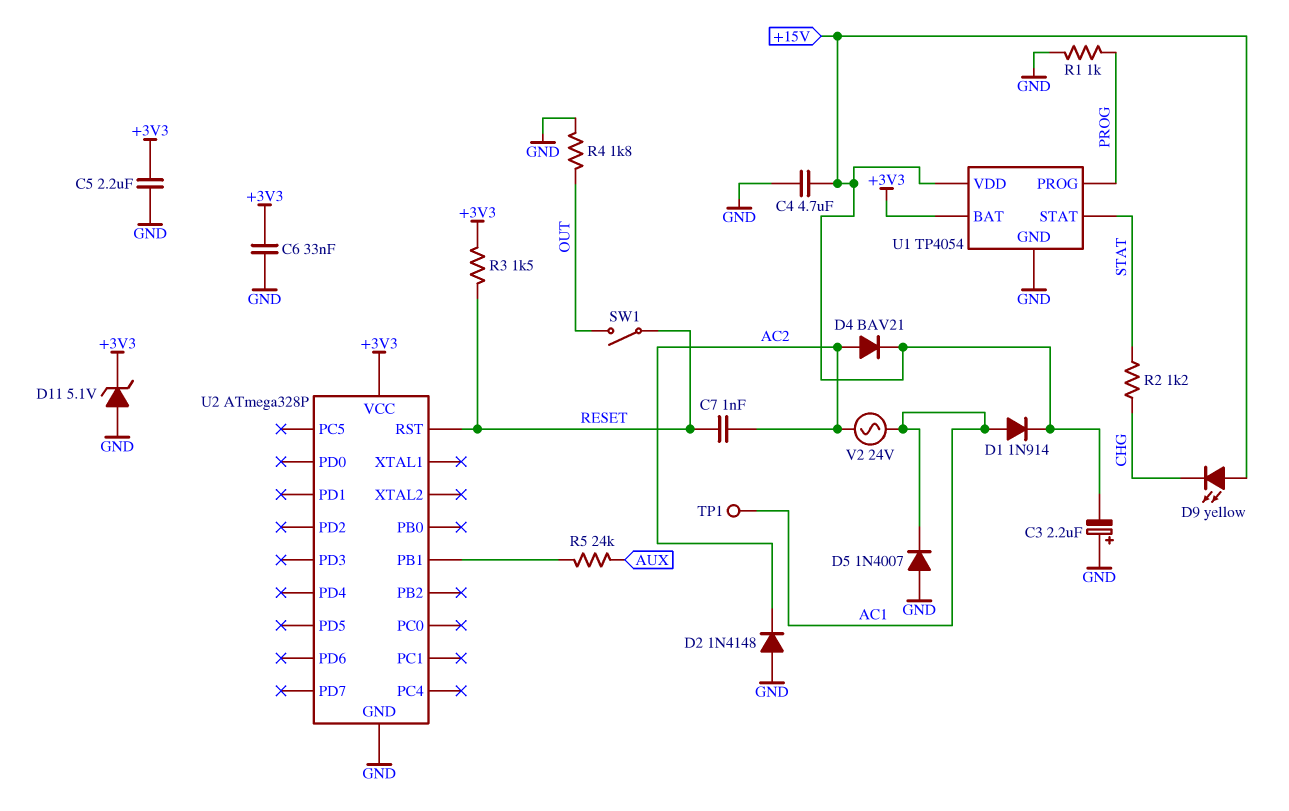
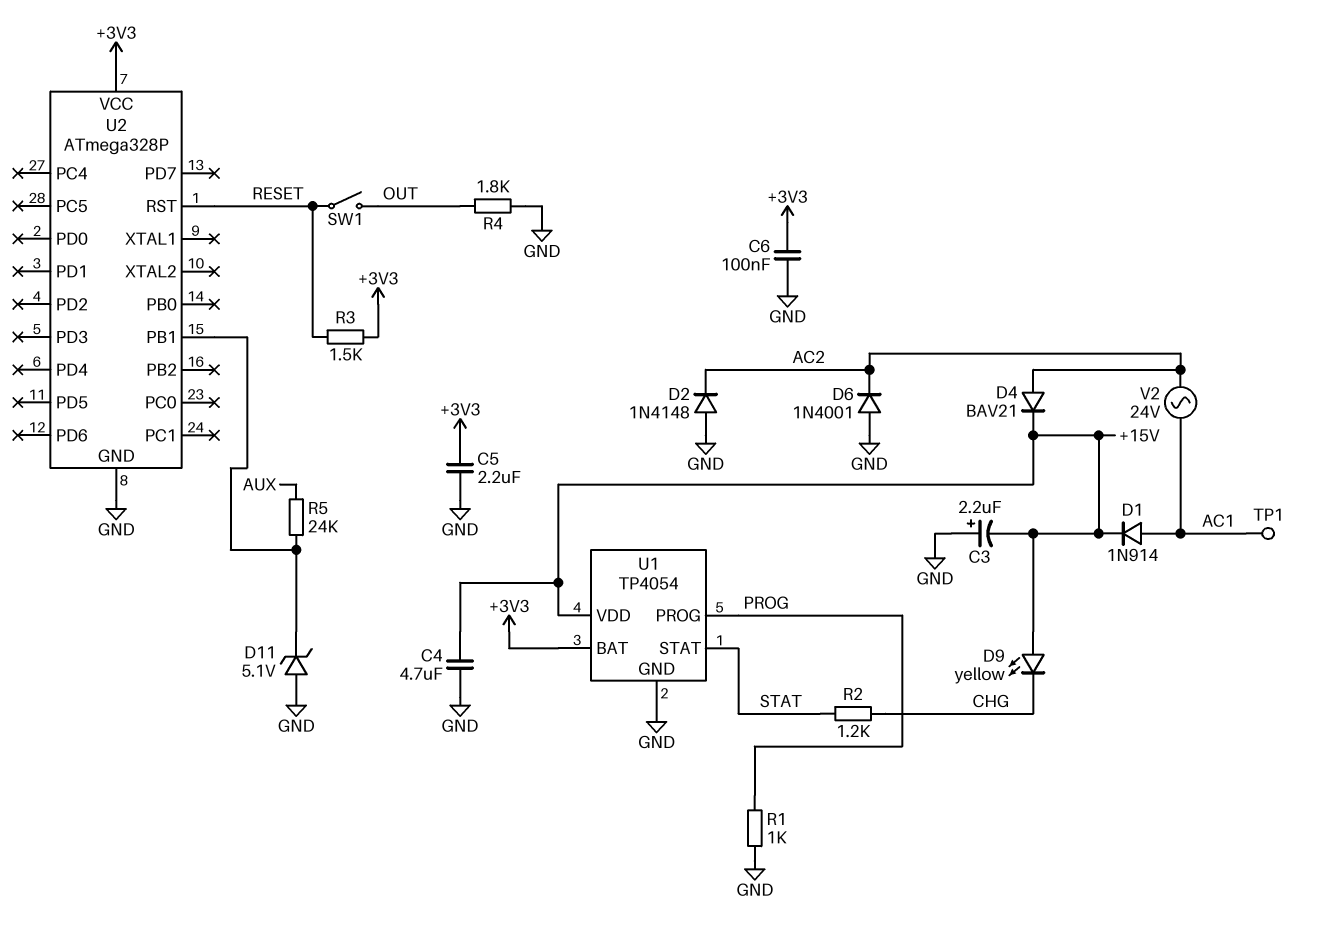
C6: 33nF (+3V3, GND) -> 100nF (+3V3, GND)
C7: 1nF (AC2, RESET) -> none
D5: diode 1N4007 (A GND, K AC1) -> none
D6: none -> diode 1N4001 (A GND, K AC2)
D11: zener 5.1V (A GND, K +3V3) -> zener 5.1V (A GND, K U2/PB1)

